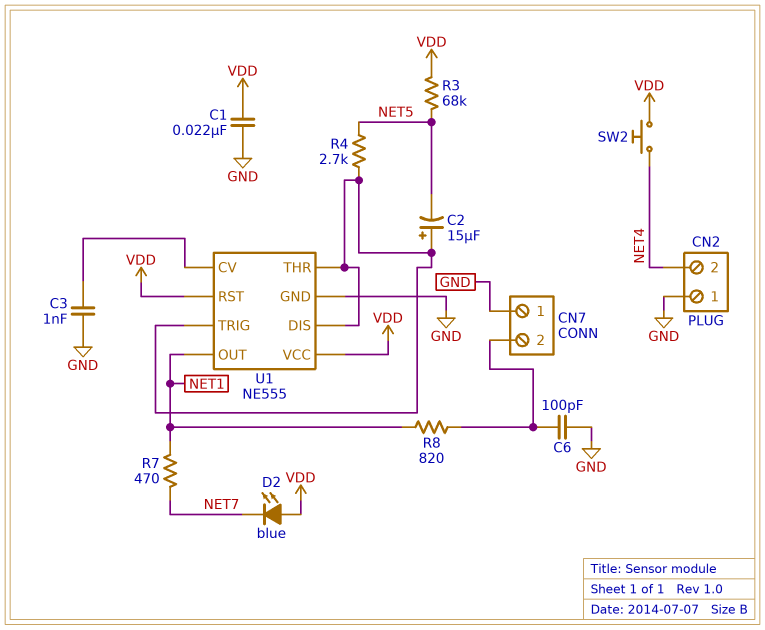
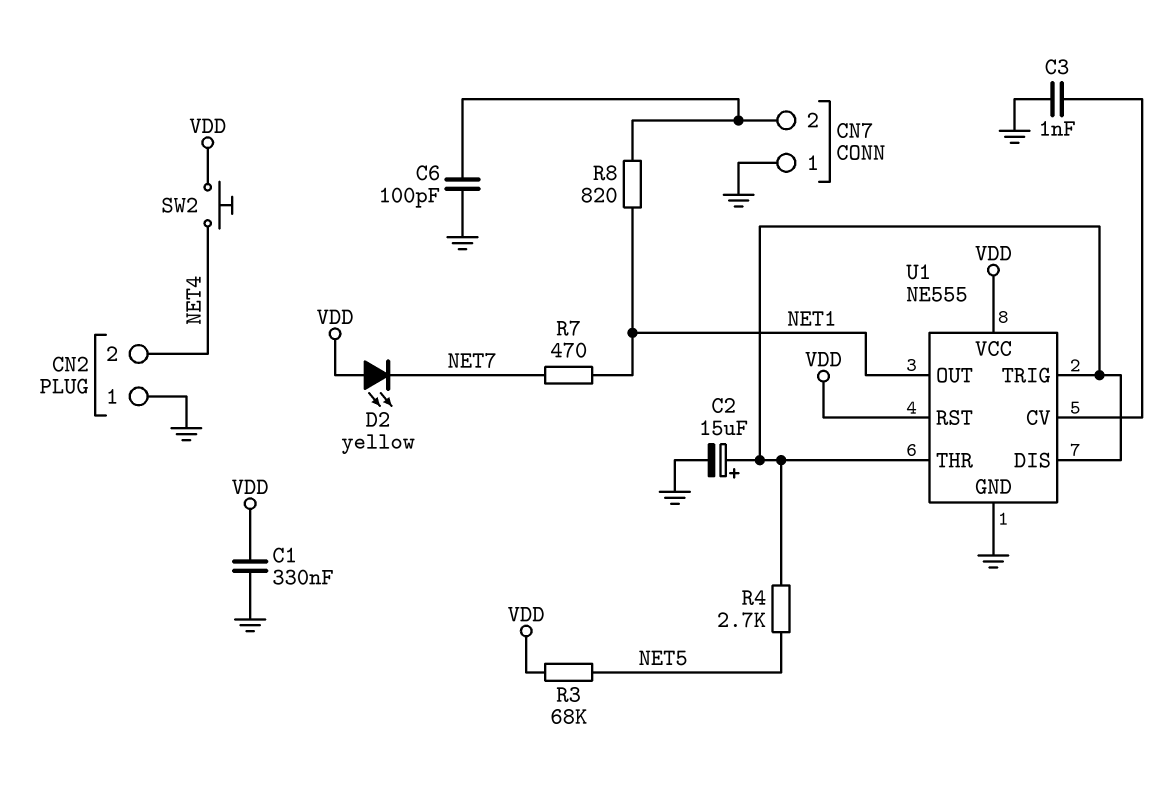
C1: 22nF (GND, VDD) -> 330nF (GND, VDD)
C2: 15uF (plus U1/DIS, minus NET5) -> 15uF (plus U1/DIS, minus GND)
D2: LED blue (A VDD, K NET7) -> LED yellow (A VDD, K NET7)

